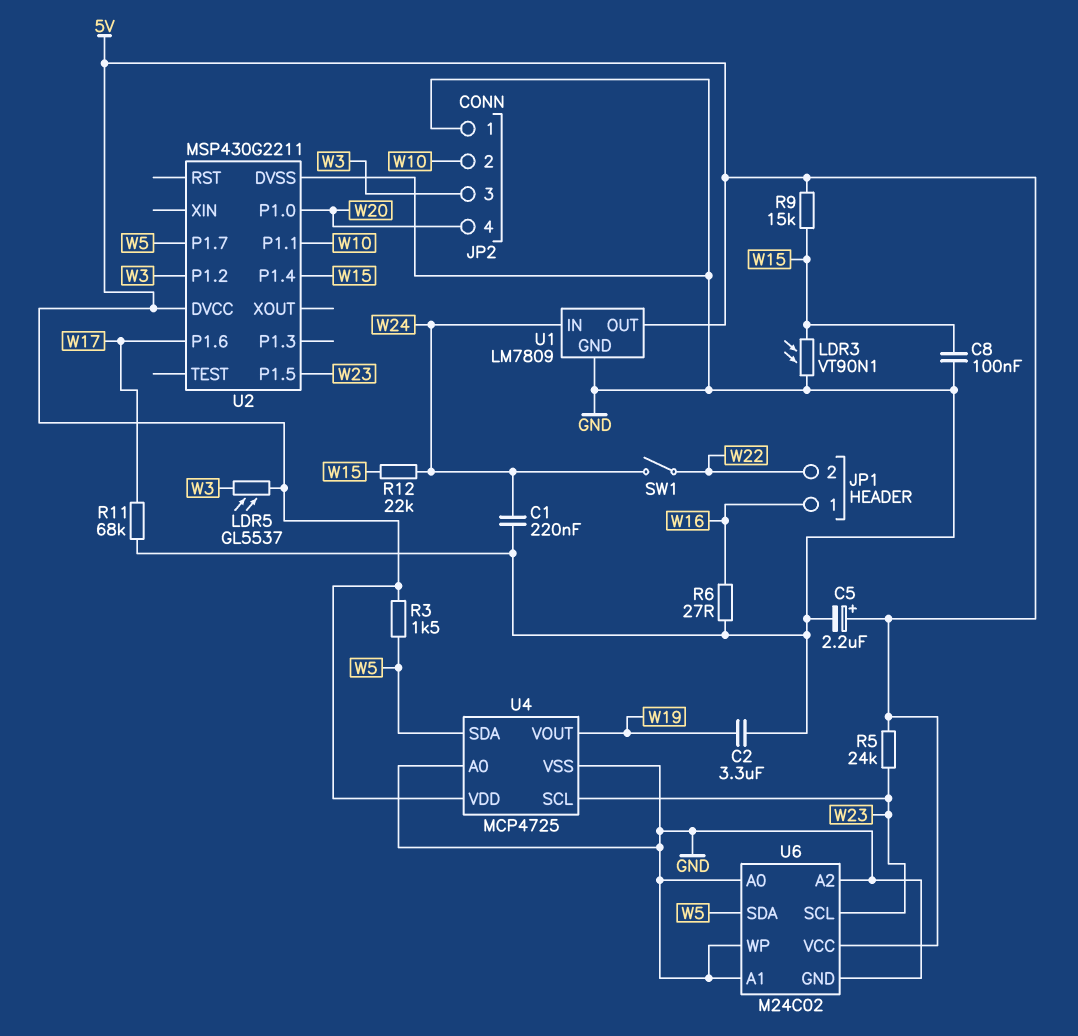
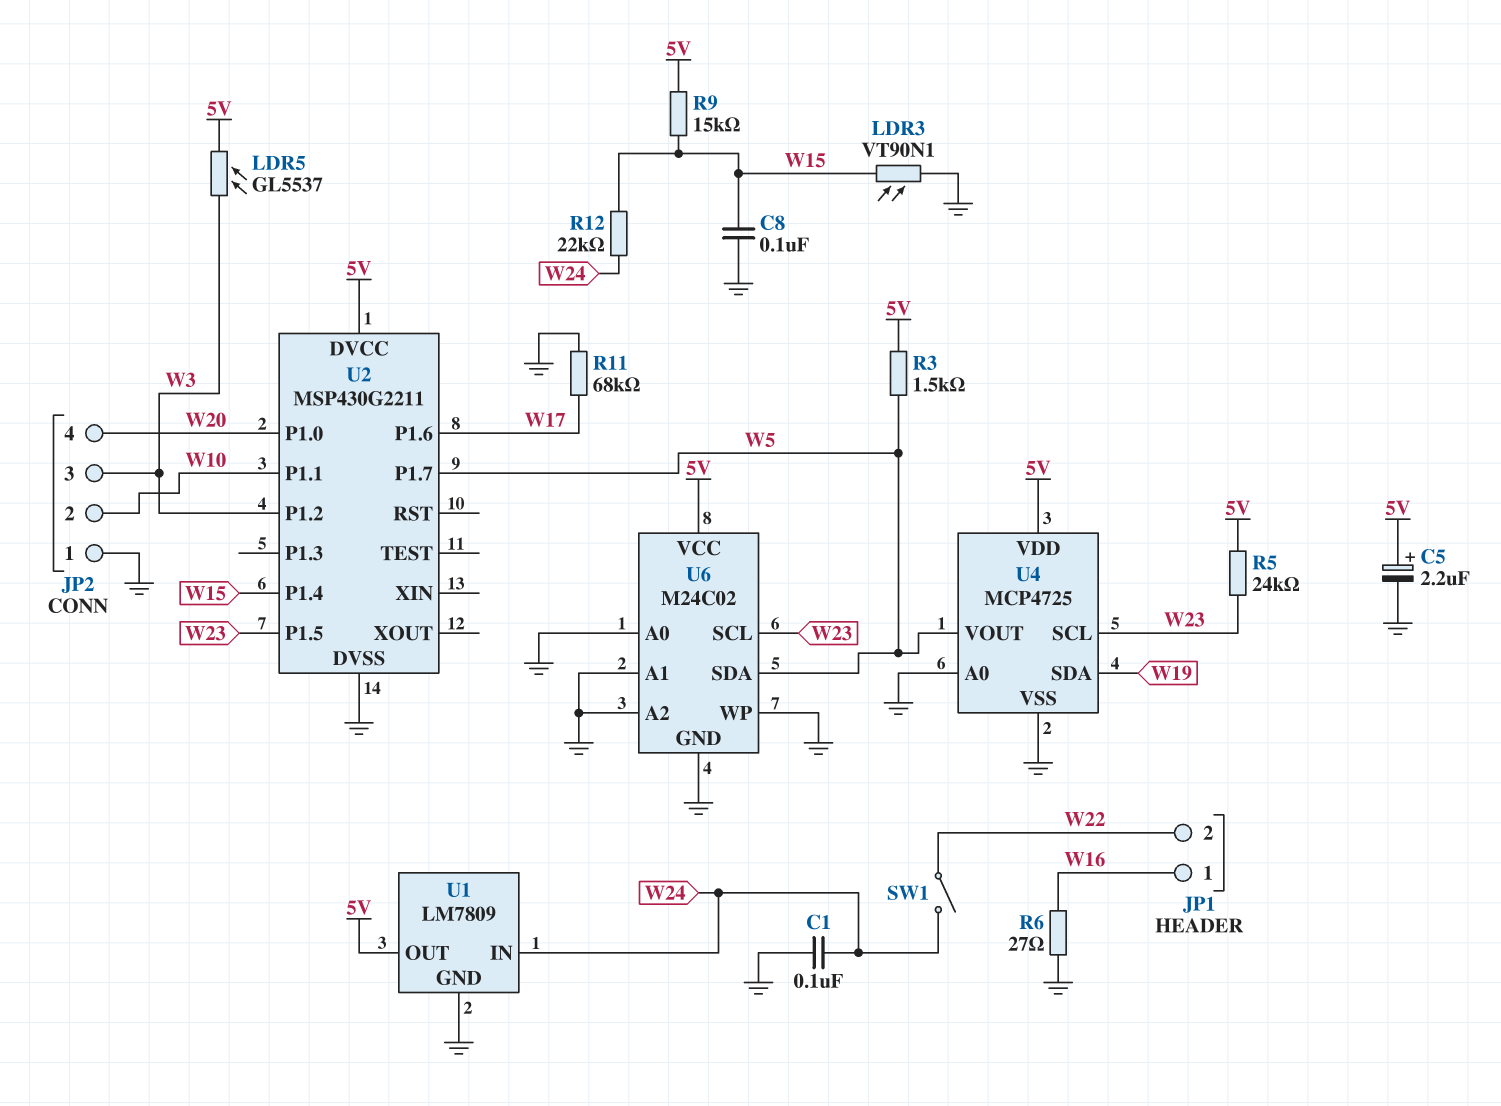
C1: 220nF (GND, W24) -> 100nF (GND, W24)
C2: 3.3uF (GND, W19) -> none
U4 pin SDA: W5 -> W19
U4 pin VOUT: W19 -> W5

